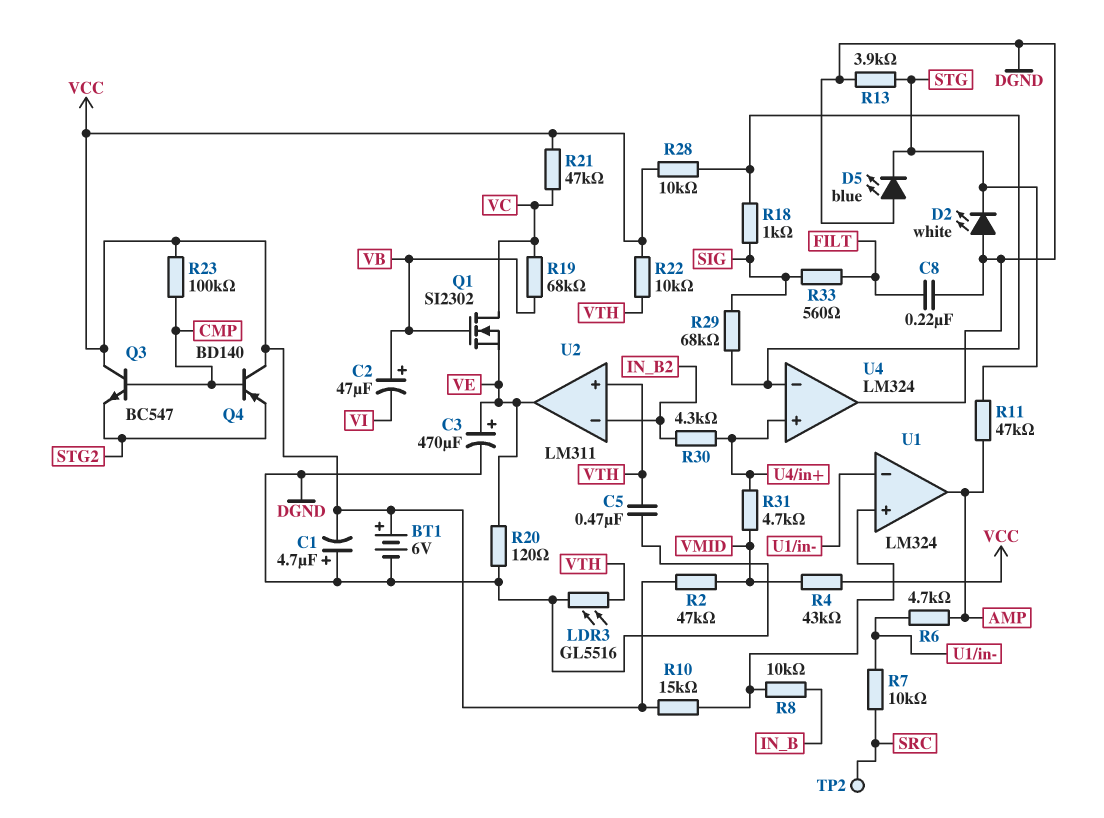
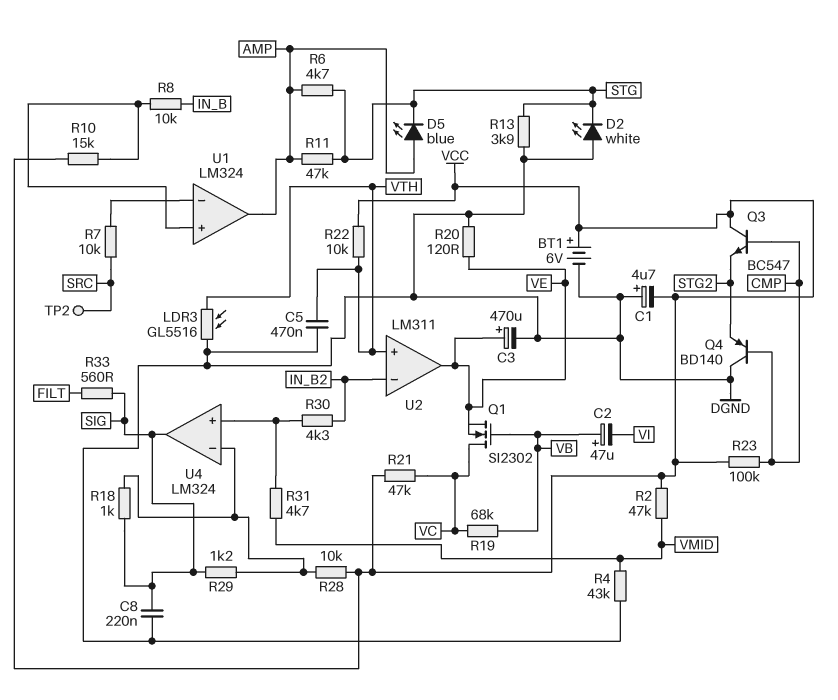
C8: 220nF (DGND, FILT) -> 220nF (DGND, SIG)
D5: LED blue (A DGND, K STG) -> LED blue (A AMP, K STG)
Q4: PNP BD140 (B CMP, C VCC, E STG2) -> PNP BD140 (B CMP, C DGND, E STG2)
R4: 43k (VCC, VMID) -> 43k (DGND, VMID)
R6: 4.7k (AMP, U1/in-) -> 4.7k (AMP, STG)
R29: 68k (SIG, U4/in-) -> 1.2k (SIG, U4/in-)
U4 pin out: DGND -> SIG

